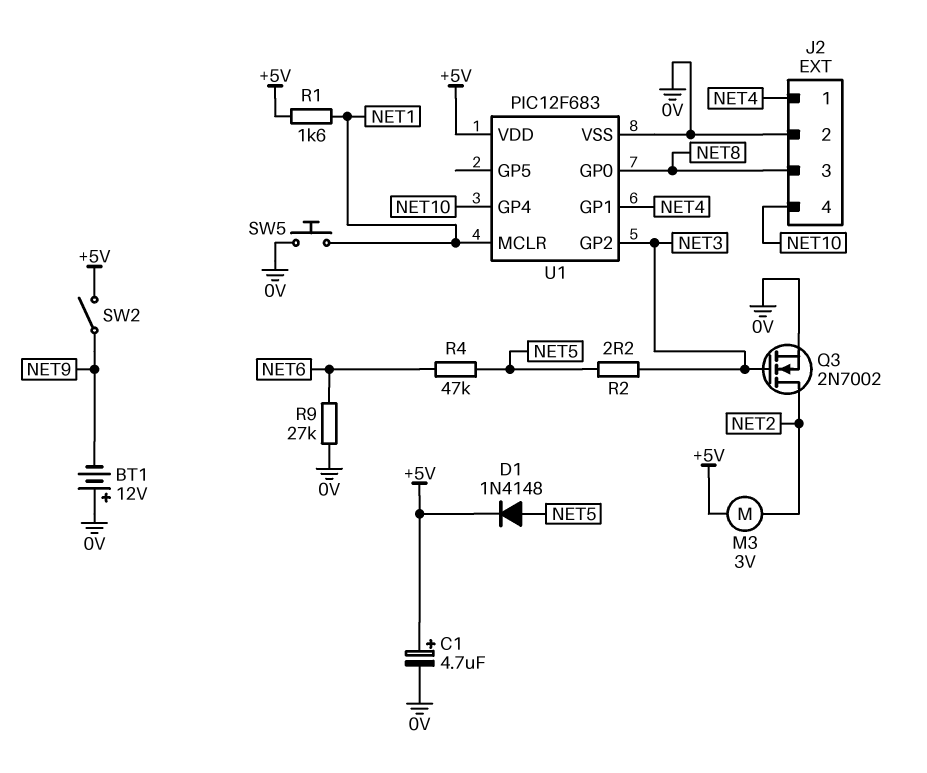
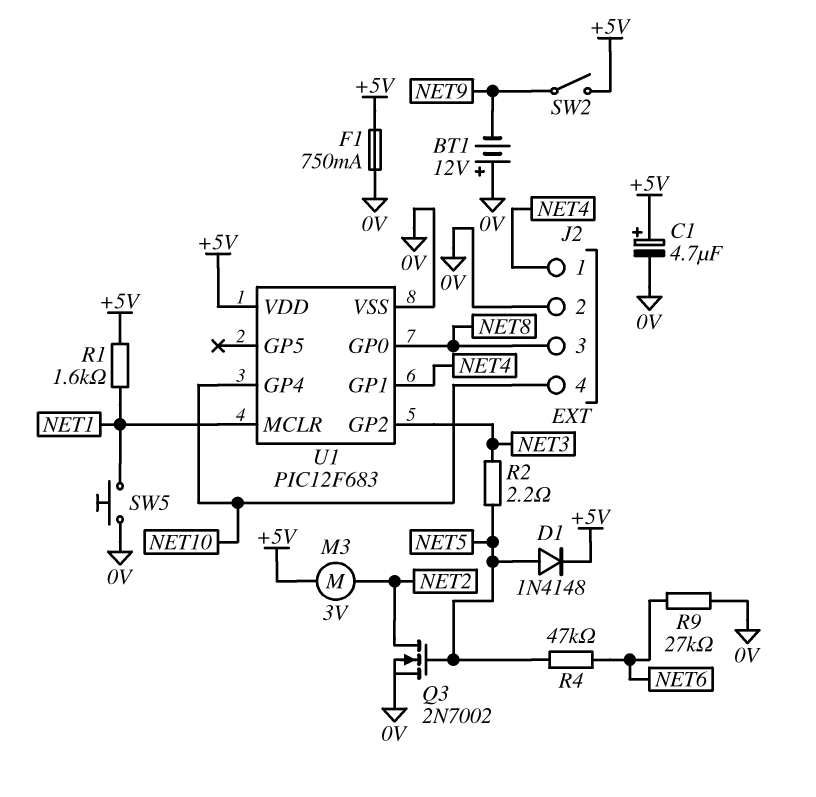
F1: none -> 750mA (+5V, 0V)
Q3: NMOS 2N7002 (G NET3, D NET2, S 0V) -> NMOS 2N7002 (G NET5, D NET2, S 0V)

